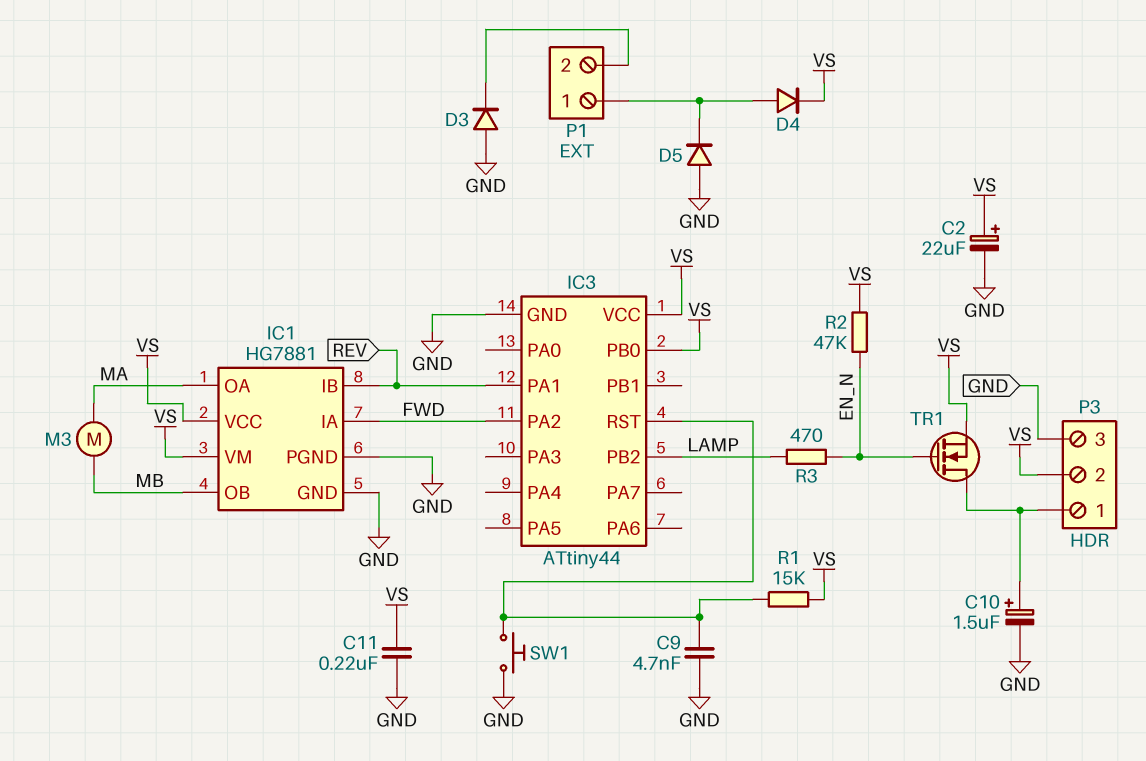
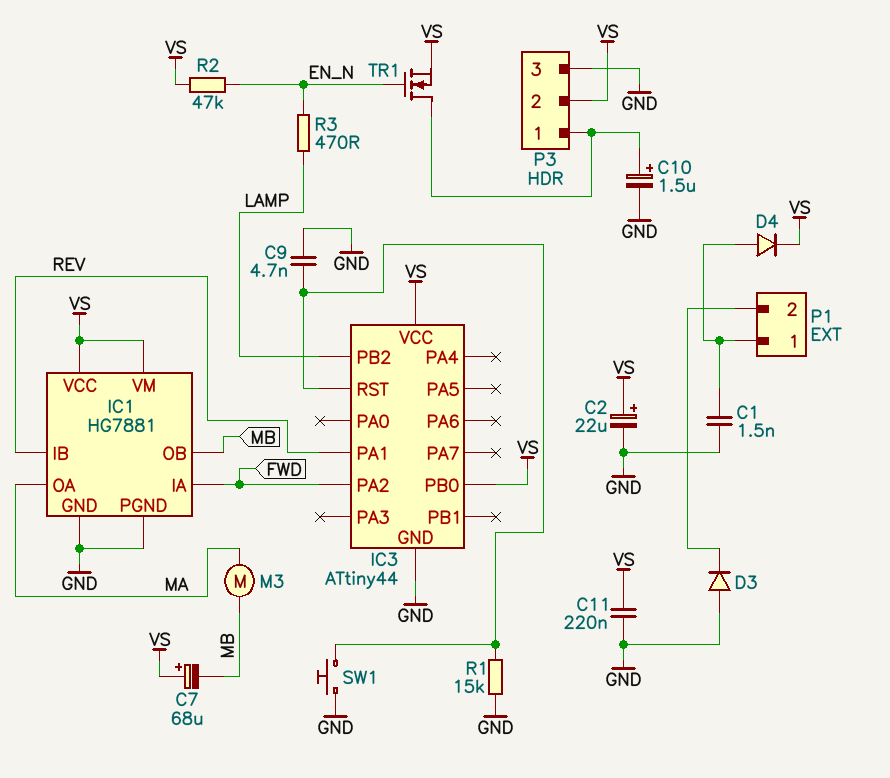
C1: none -> 1.5nF (GND, P1/1)
C7: none -> 68uF (plus VS, minus MB)
D5: diode (A GND, K P1/1) -> none
R1: 15k (IC3/RST, VS) -> 15k (GND, IC3/RST)

